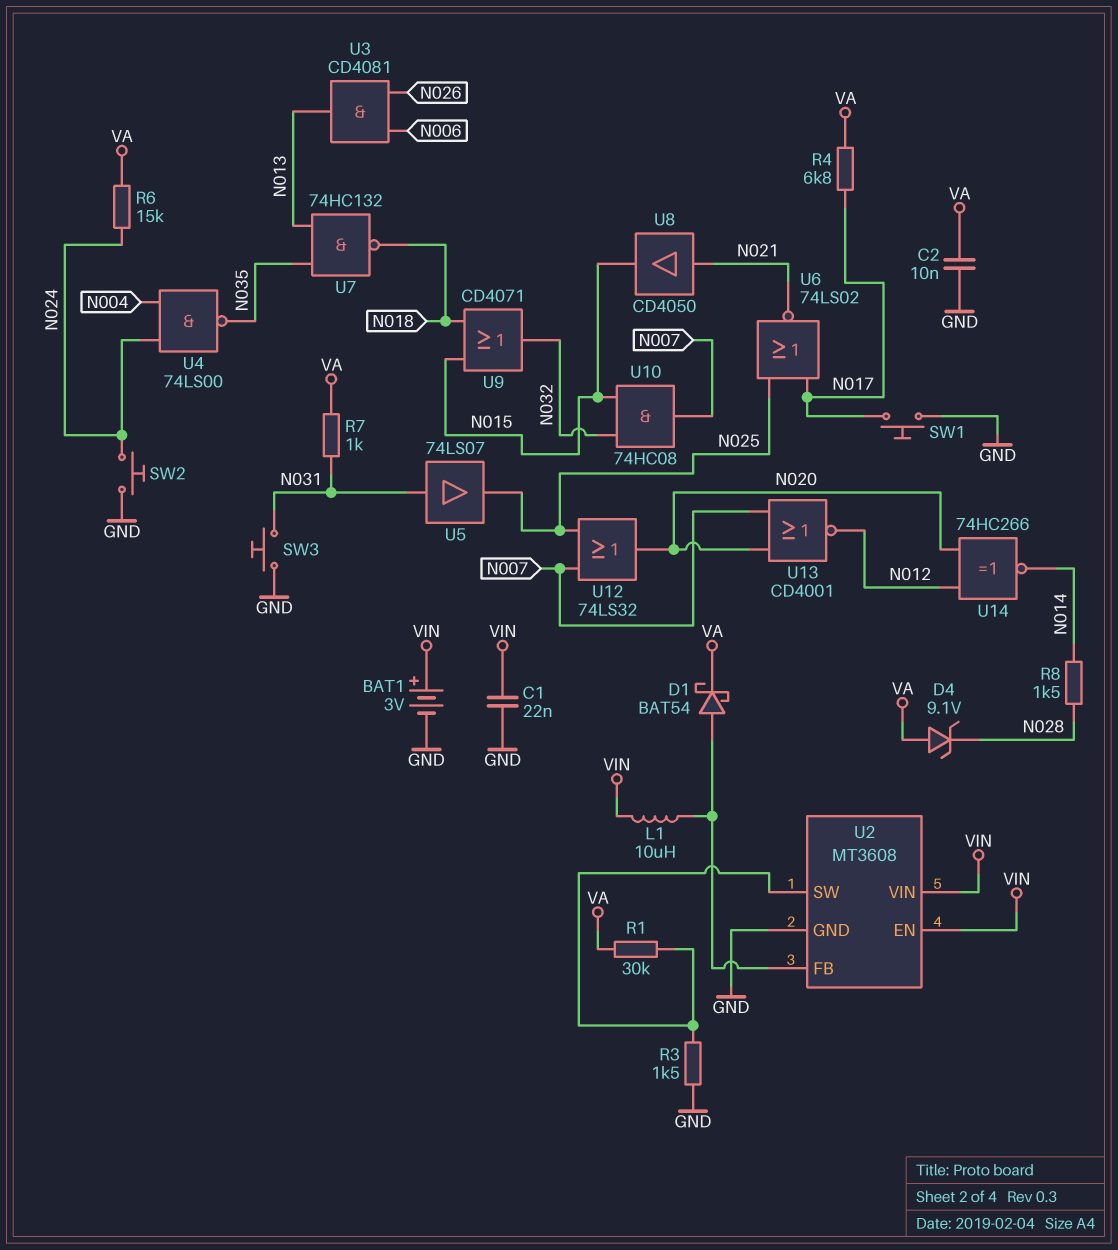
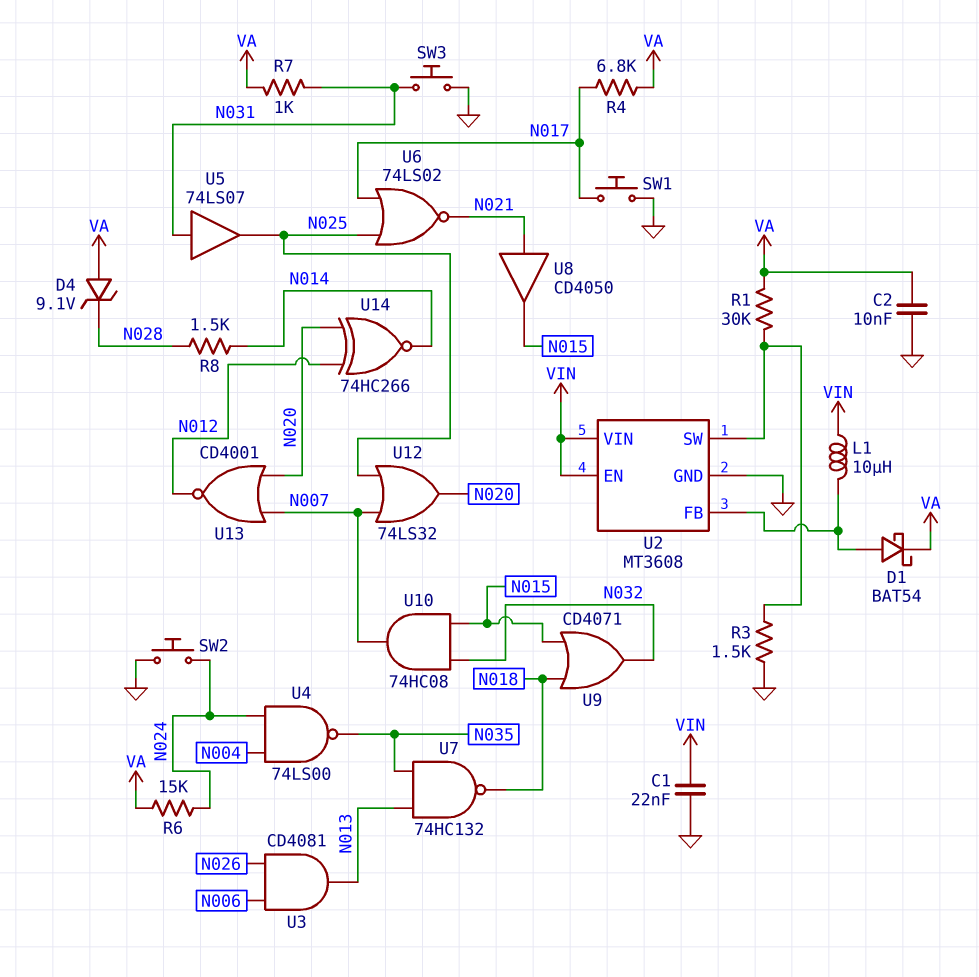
BAT1: 3V (plus VIN, minus GND) -> none

